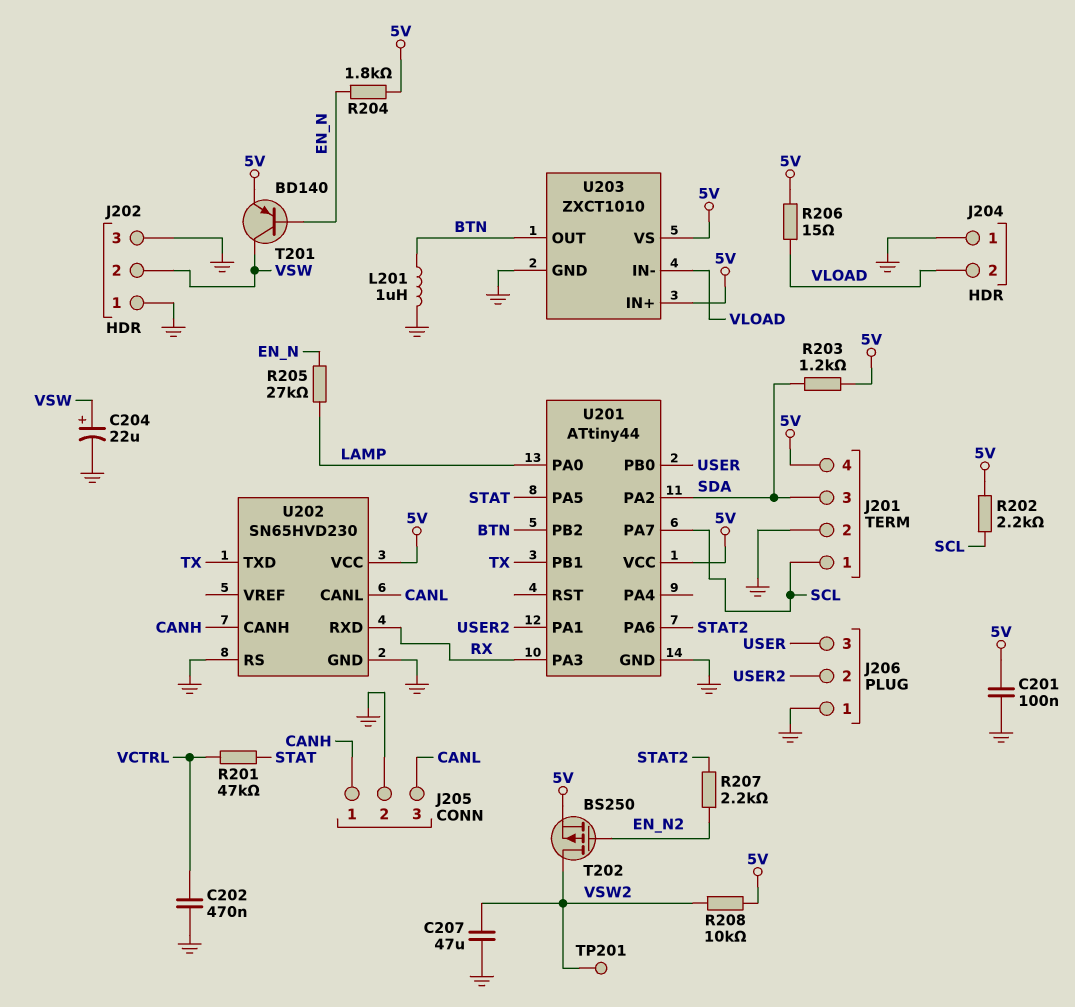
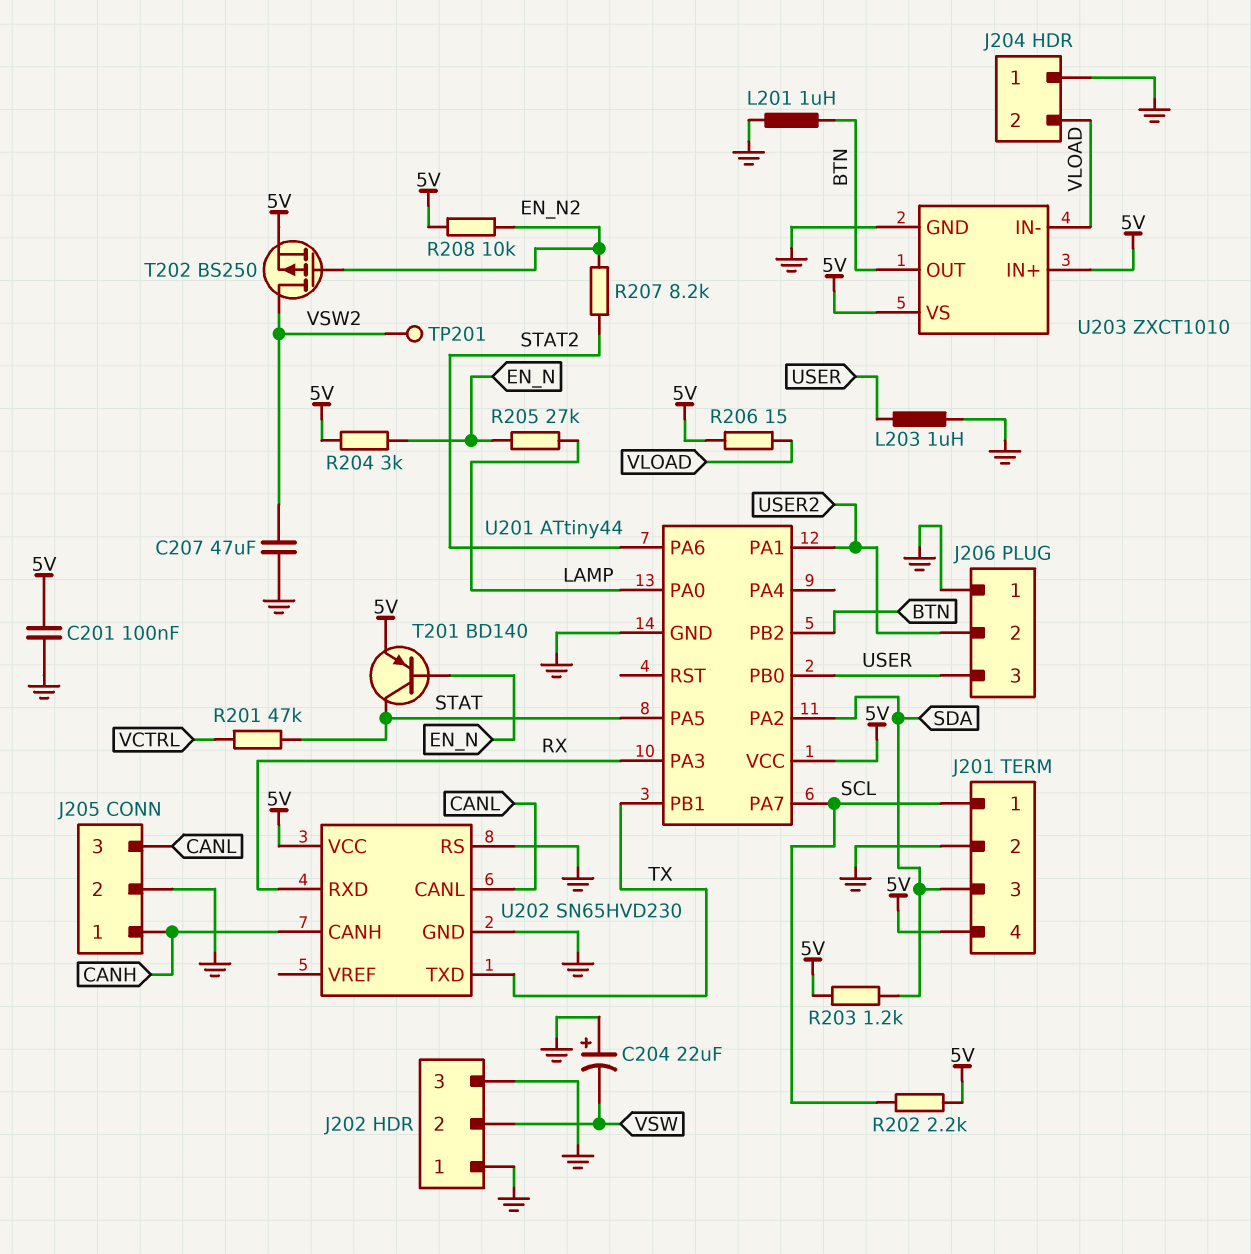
C202: 470nF (GND, VCTRL) -> none
C204: 22uF (plus VSW, minus GND) -> 22uF (plus GND, minus VSW)
L203: none -> 1uH (GND, USER)
R204: 1.8k (5V, EN_N) -> 3k (5V, EN_N)
R207: 2.2k (EN_N2, STAT2) -> 8.2k (EN_N2, STAT2)
R208: 10k (5V, VSW2) -> 10k (5V, EN_N2)
T201: PNP BD140 (B EN_N, C VSW, E 5V) -> PNP BD140 (B EN_N, C STAT, E 5V)

